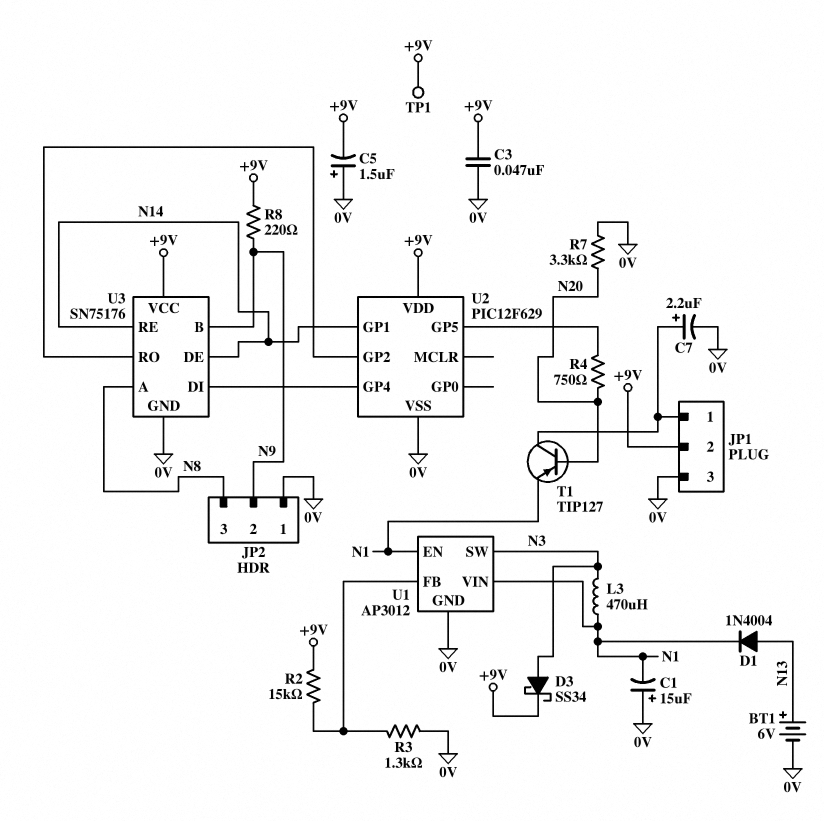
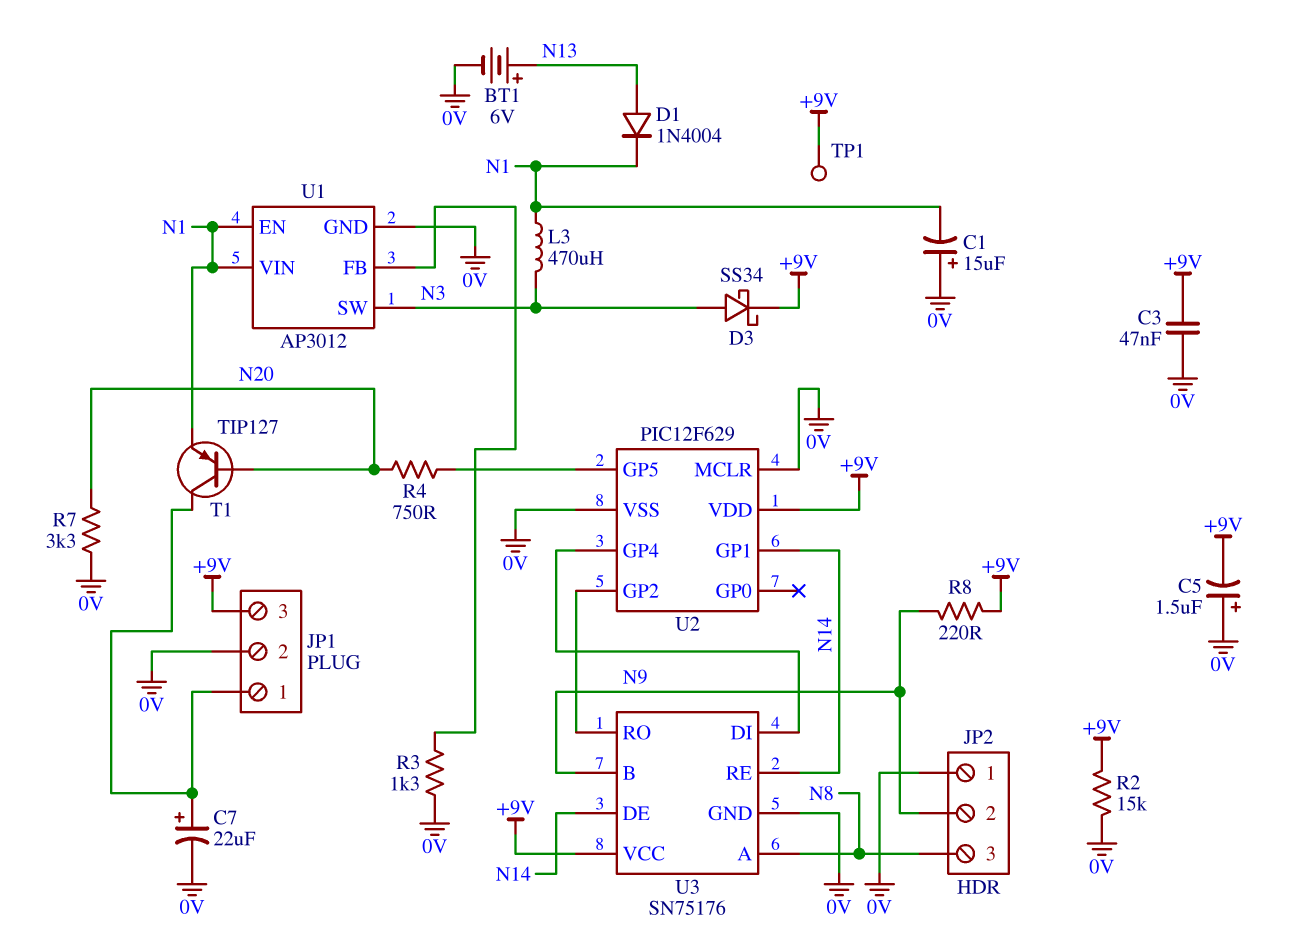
C7: 2.2uF (plus JP1/1, minus 0V) -> 22uF (plus JP1/1, minus 0V)
JP1 pin 2: +9V -> 0V
JP1 pin 3: 0V -> +9V
R2: 15k (+9V, U1/FB) -> 15k (+9V, 0V)
U2 pin MCLR: none -> 0V

